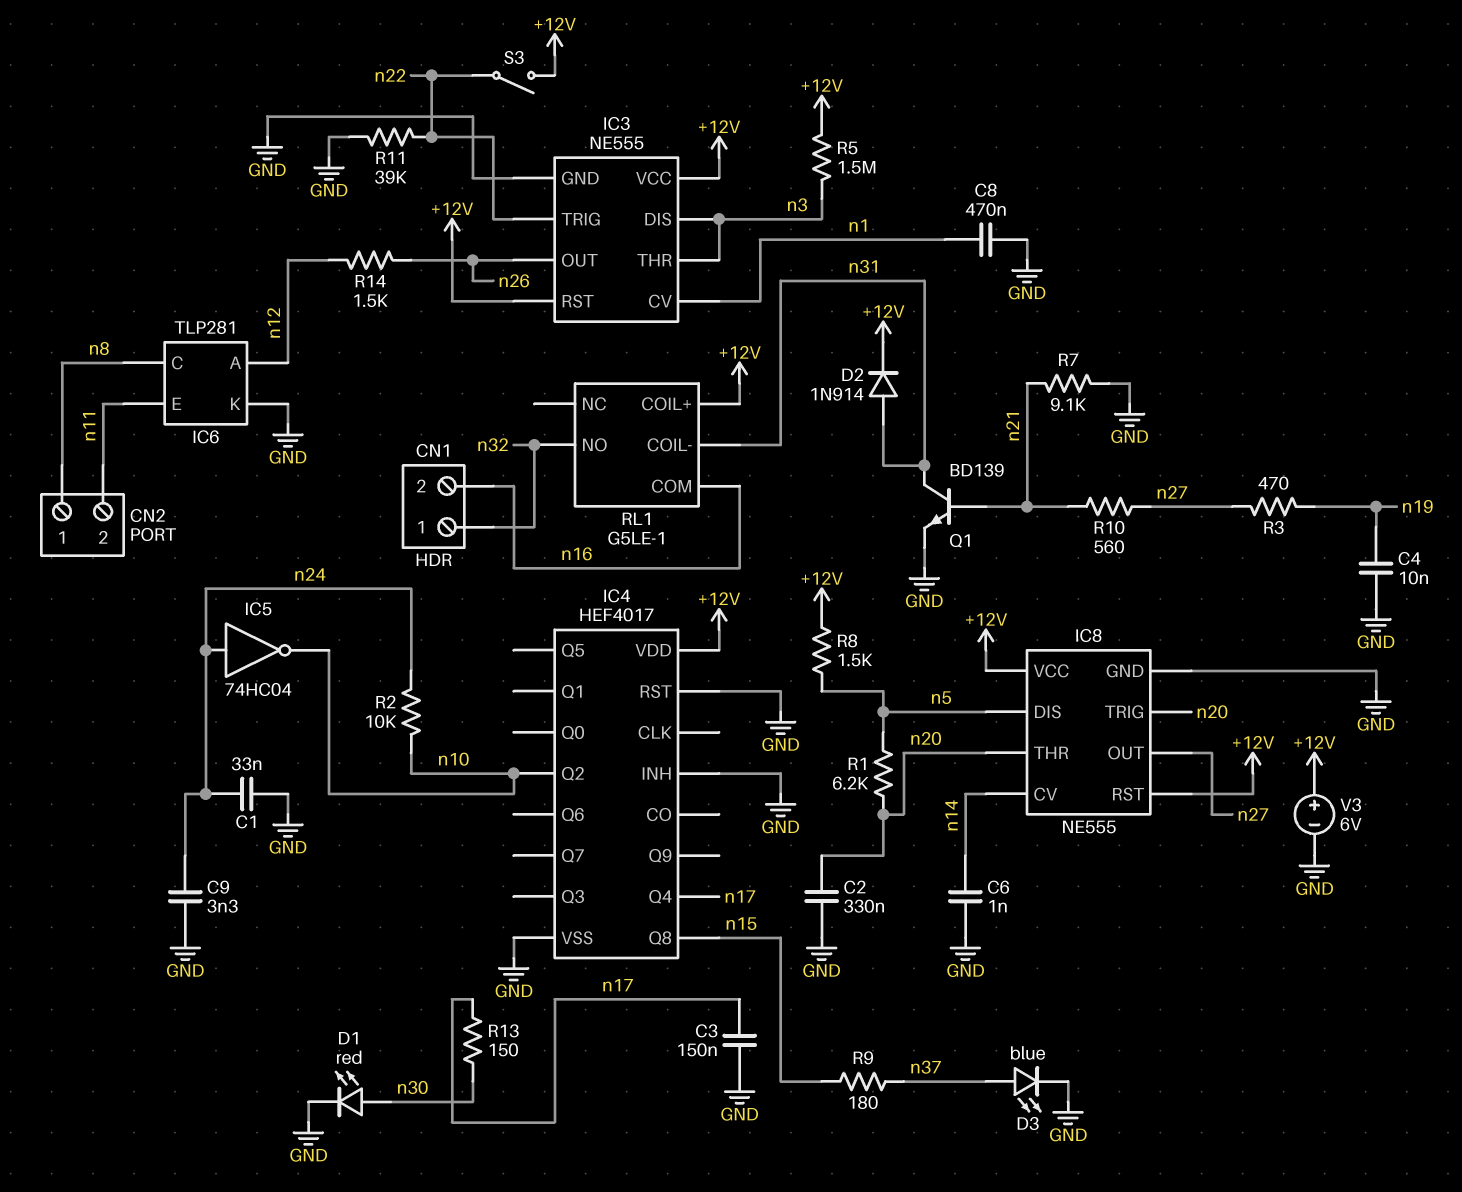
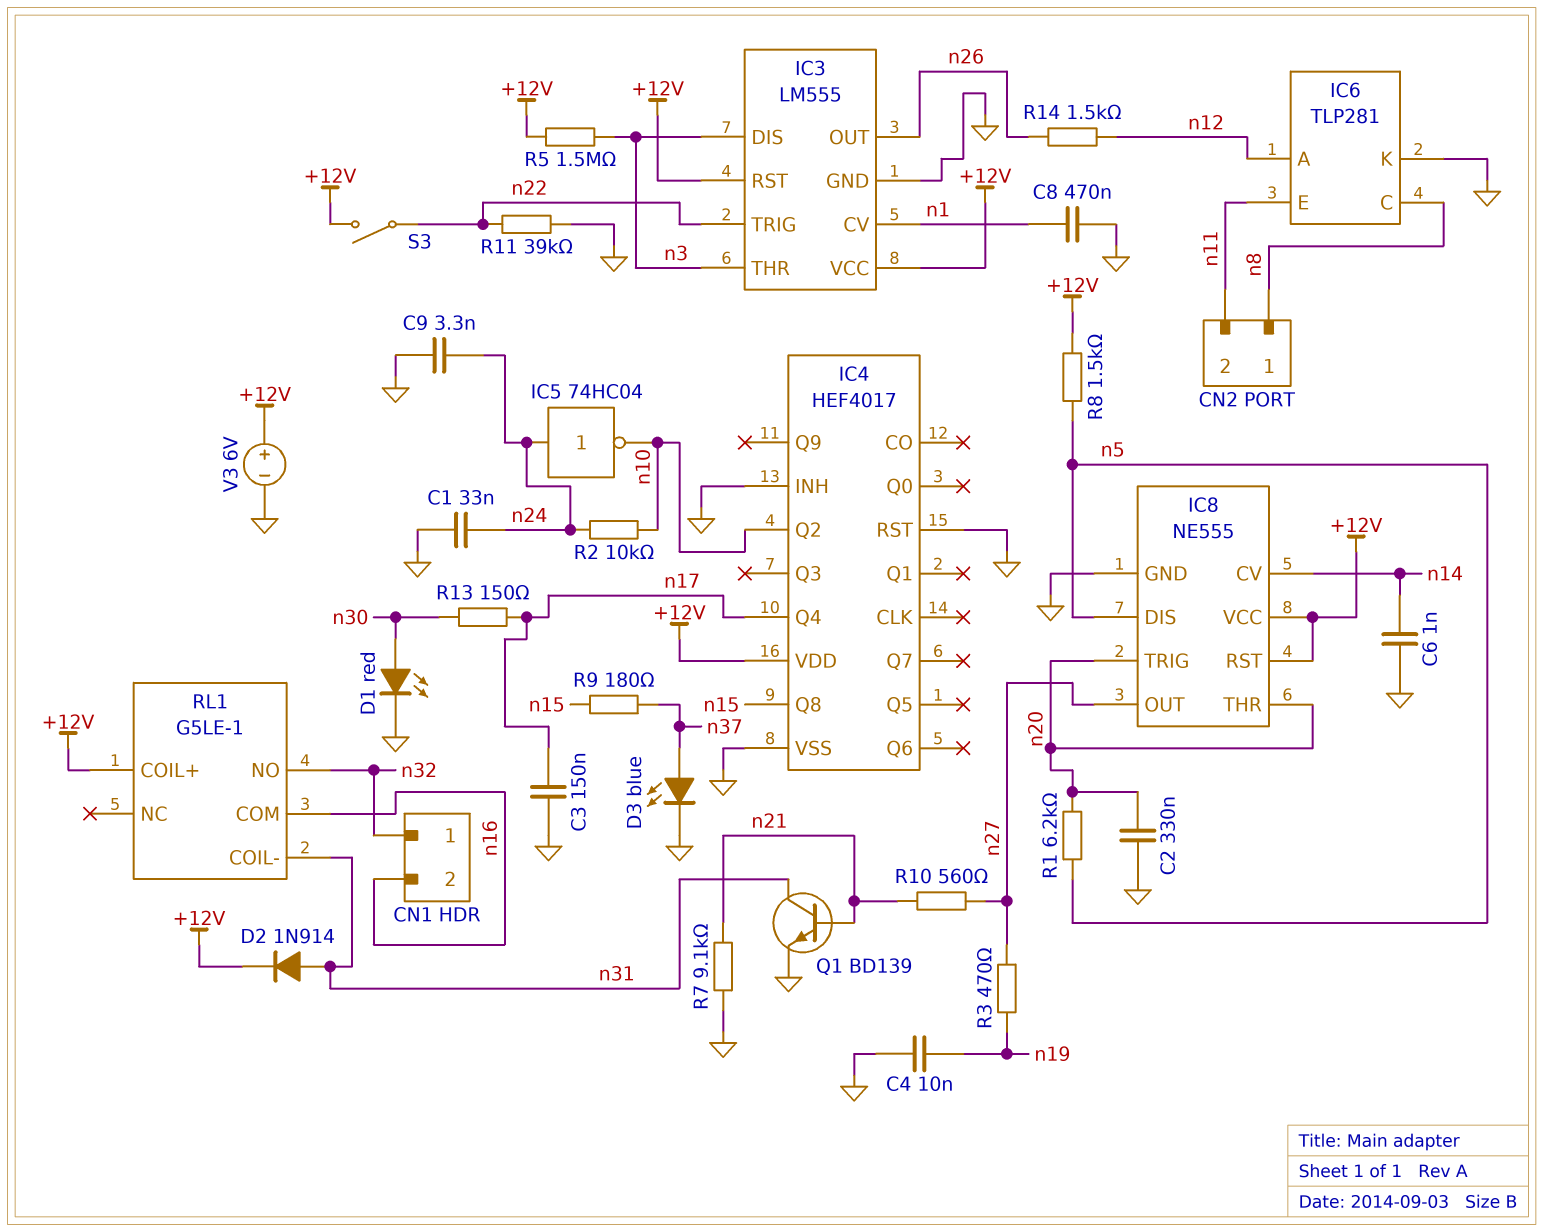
IC3: NE555 -> LM555

